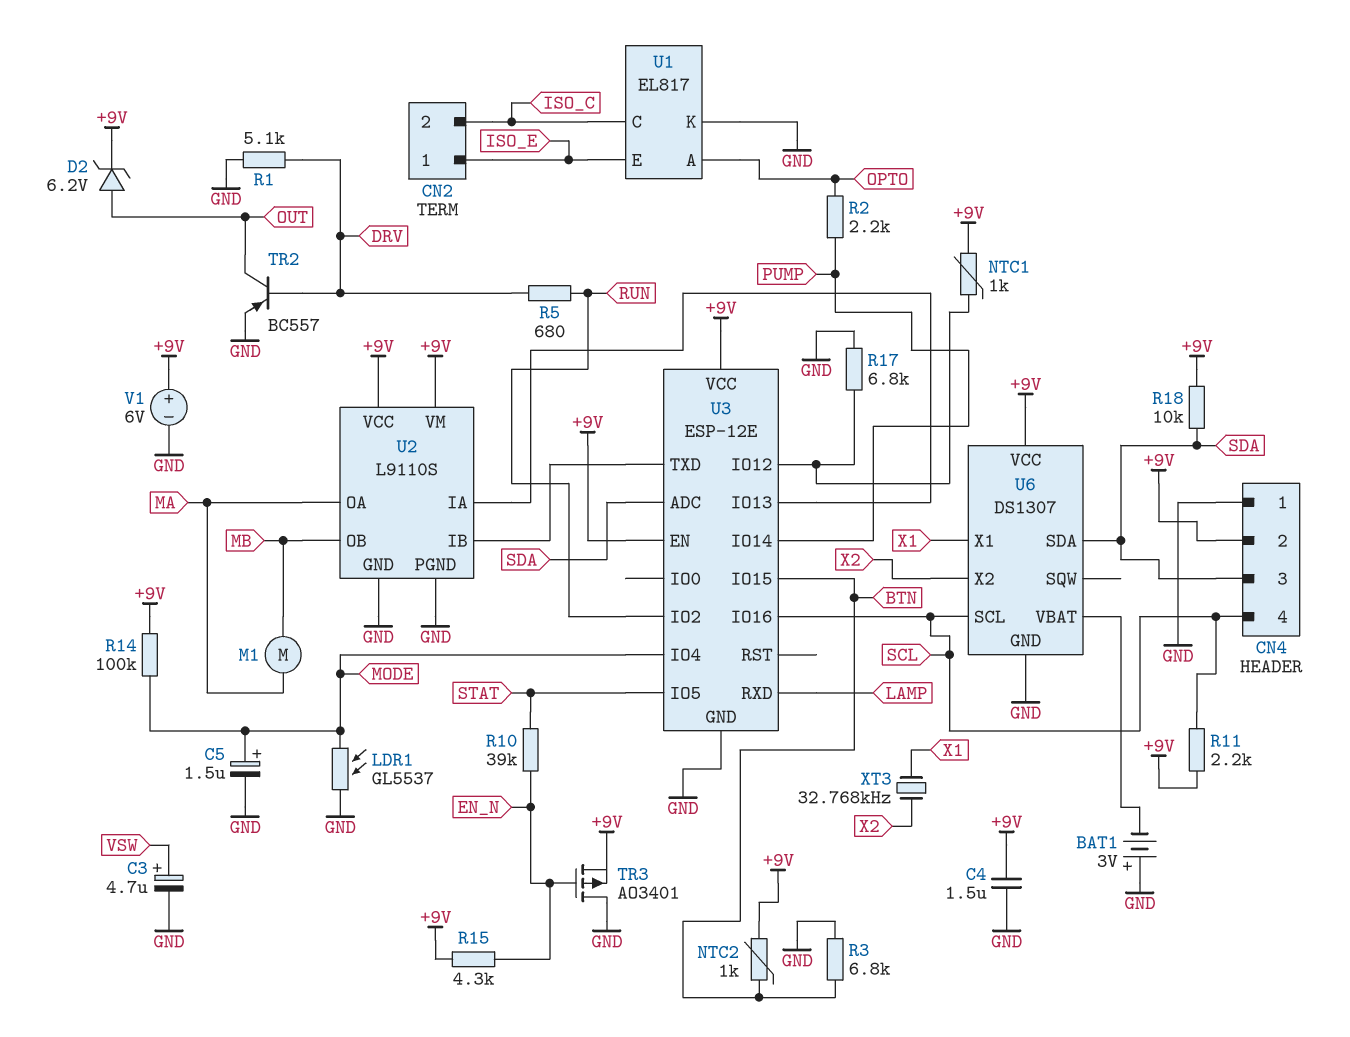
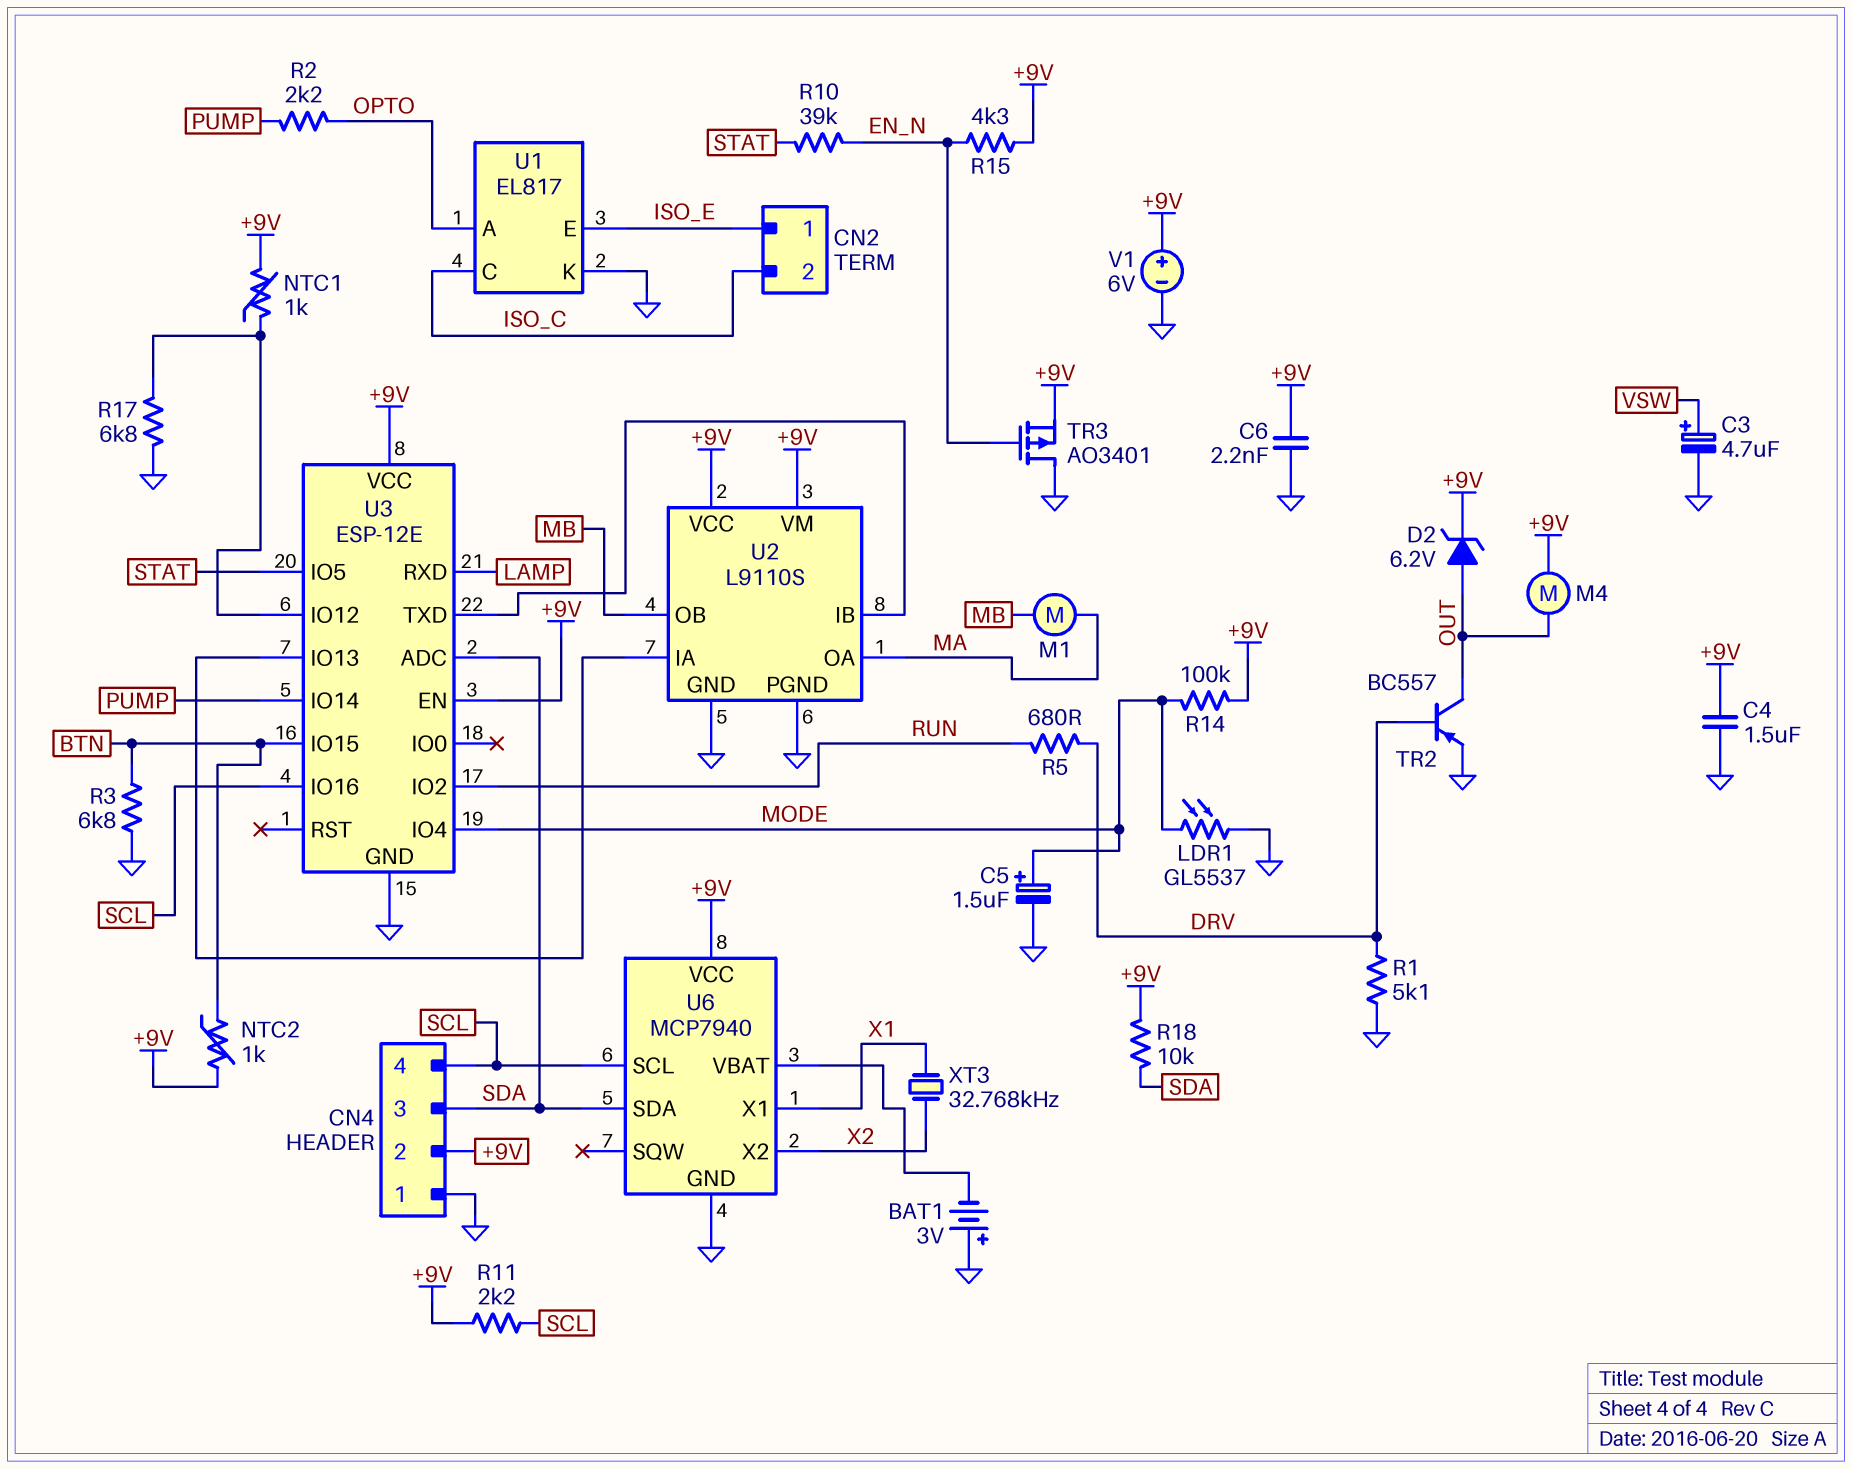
C6: none -> 2.2nF (+9V, GND)
M4: none -> motor (+9V, OUT)
U6: DS1307 -> MCP7940

